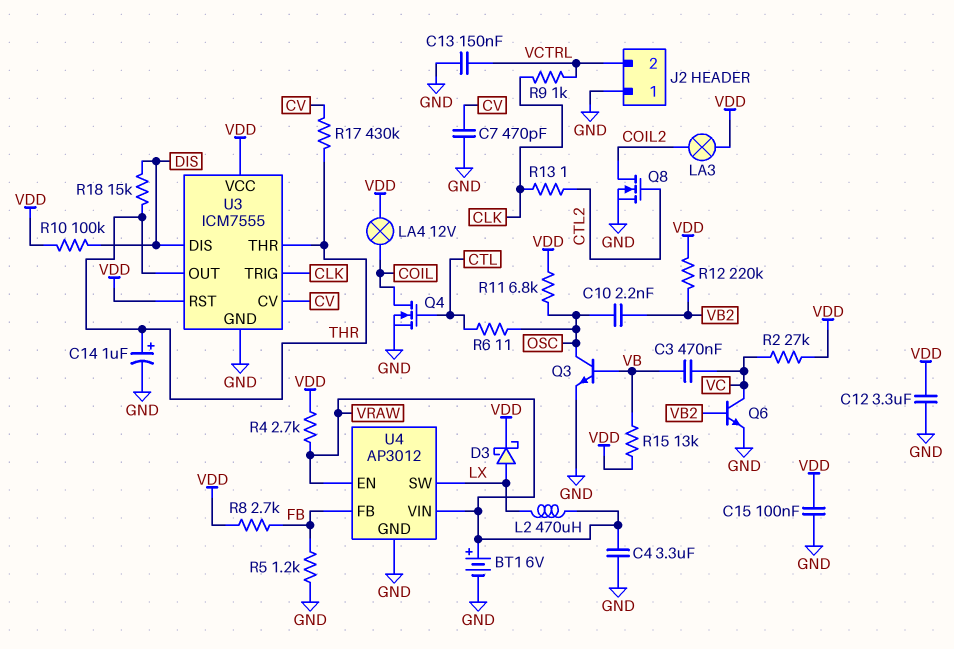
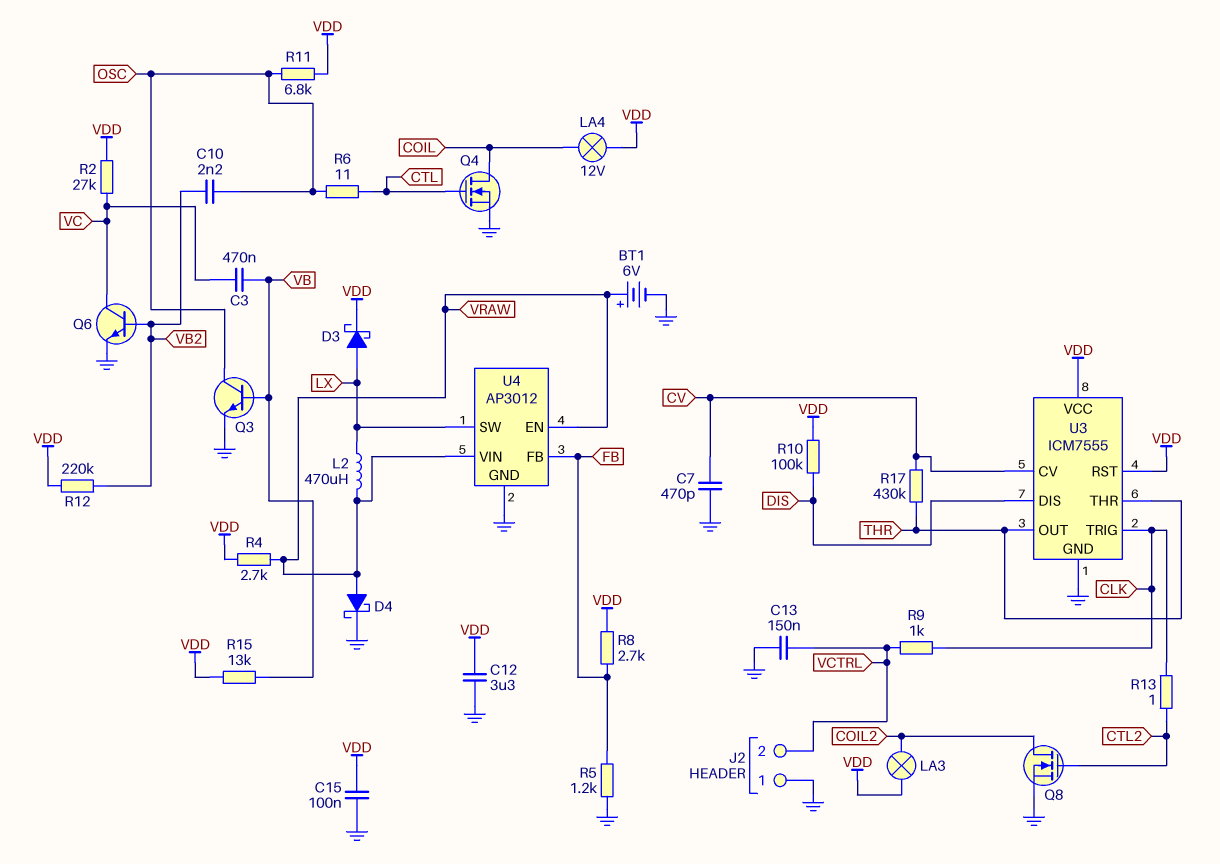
C4: 3.3uF (GND, VRAW) -> none
C14: 1uF (plus THR, minus GND) -> none
D4: none -> schottky (A VRAW, K GND)
R18: 15k (DIS, THR) -> none

